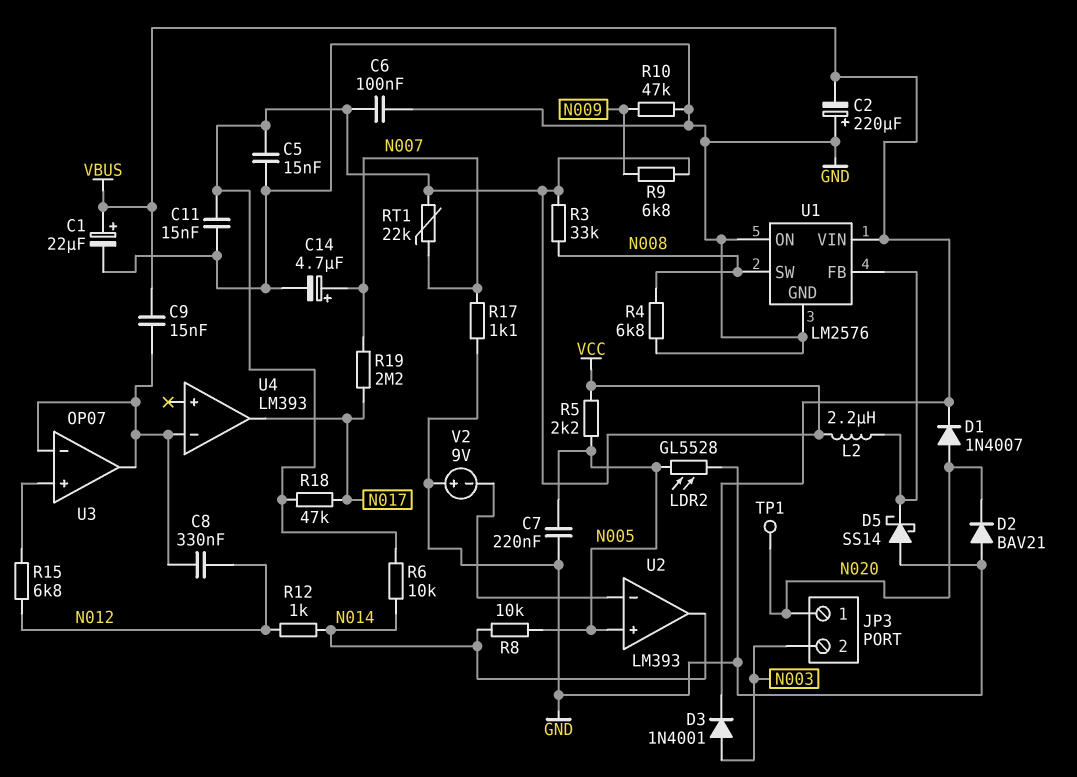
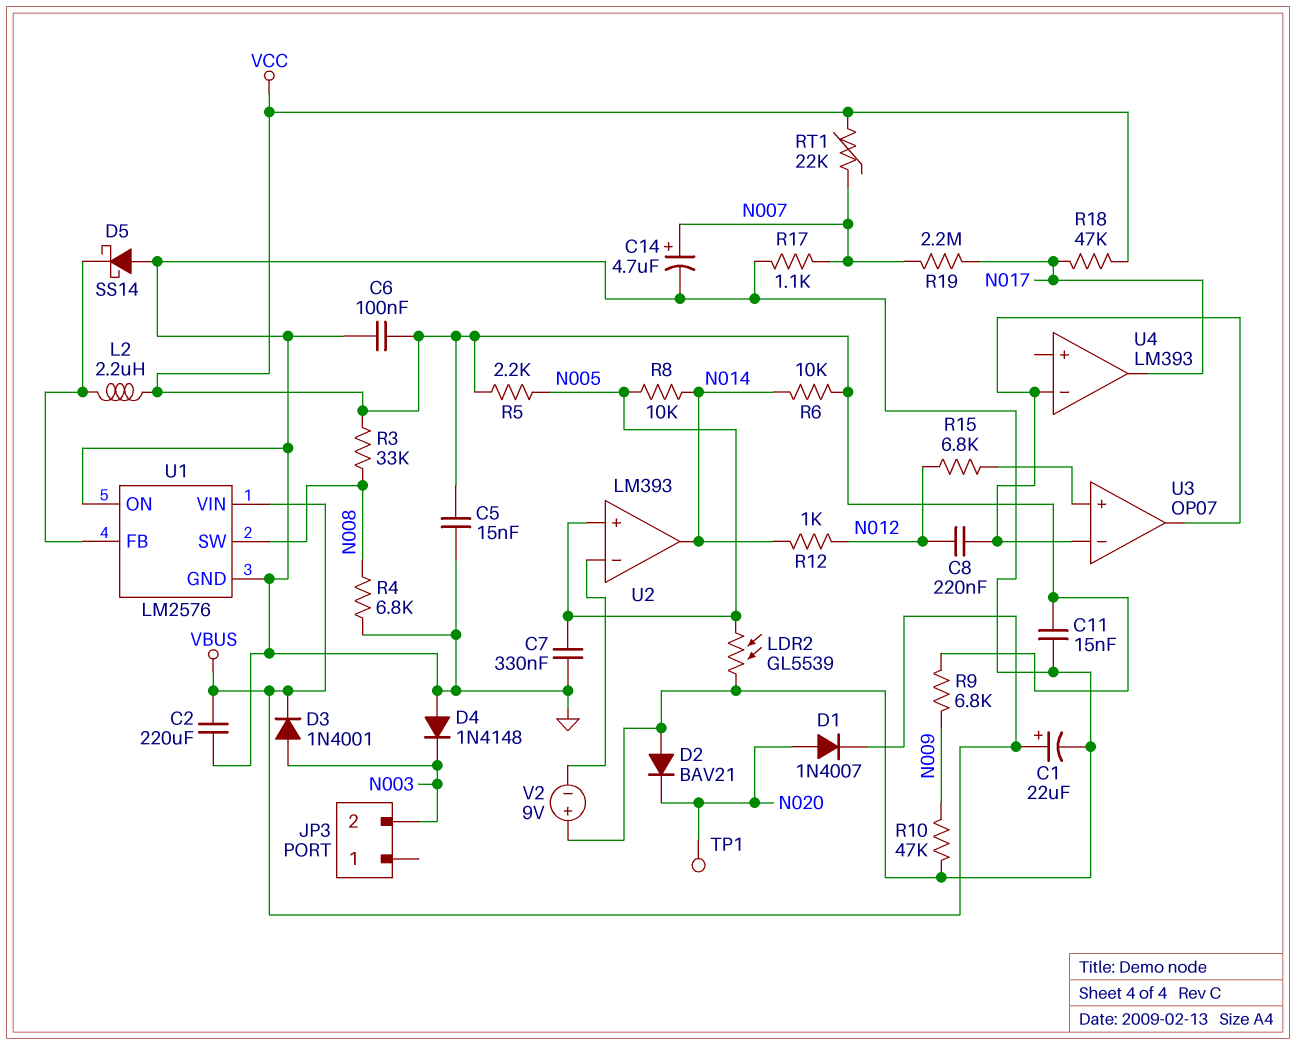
C2: 220uF (plus GND, minus VBUS) -> 220uF (GND, VBUS)
C7: 220nF (GND, N005) -> 330nF (GND, N005)
C8: 330nF (N012, U3/in-) -> 220nF (N012, U3/in-)
C9: 15nF (U3/in-, VBUS) -> none
D4: none -> diode 1N4148 (A GND, K N003)
JP3 pin 1: N020 -> none
LDR2: GL5528 (GND, N005) -> GL5539 (GND, N005)

